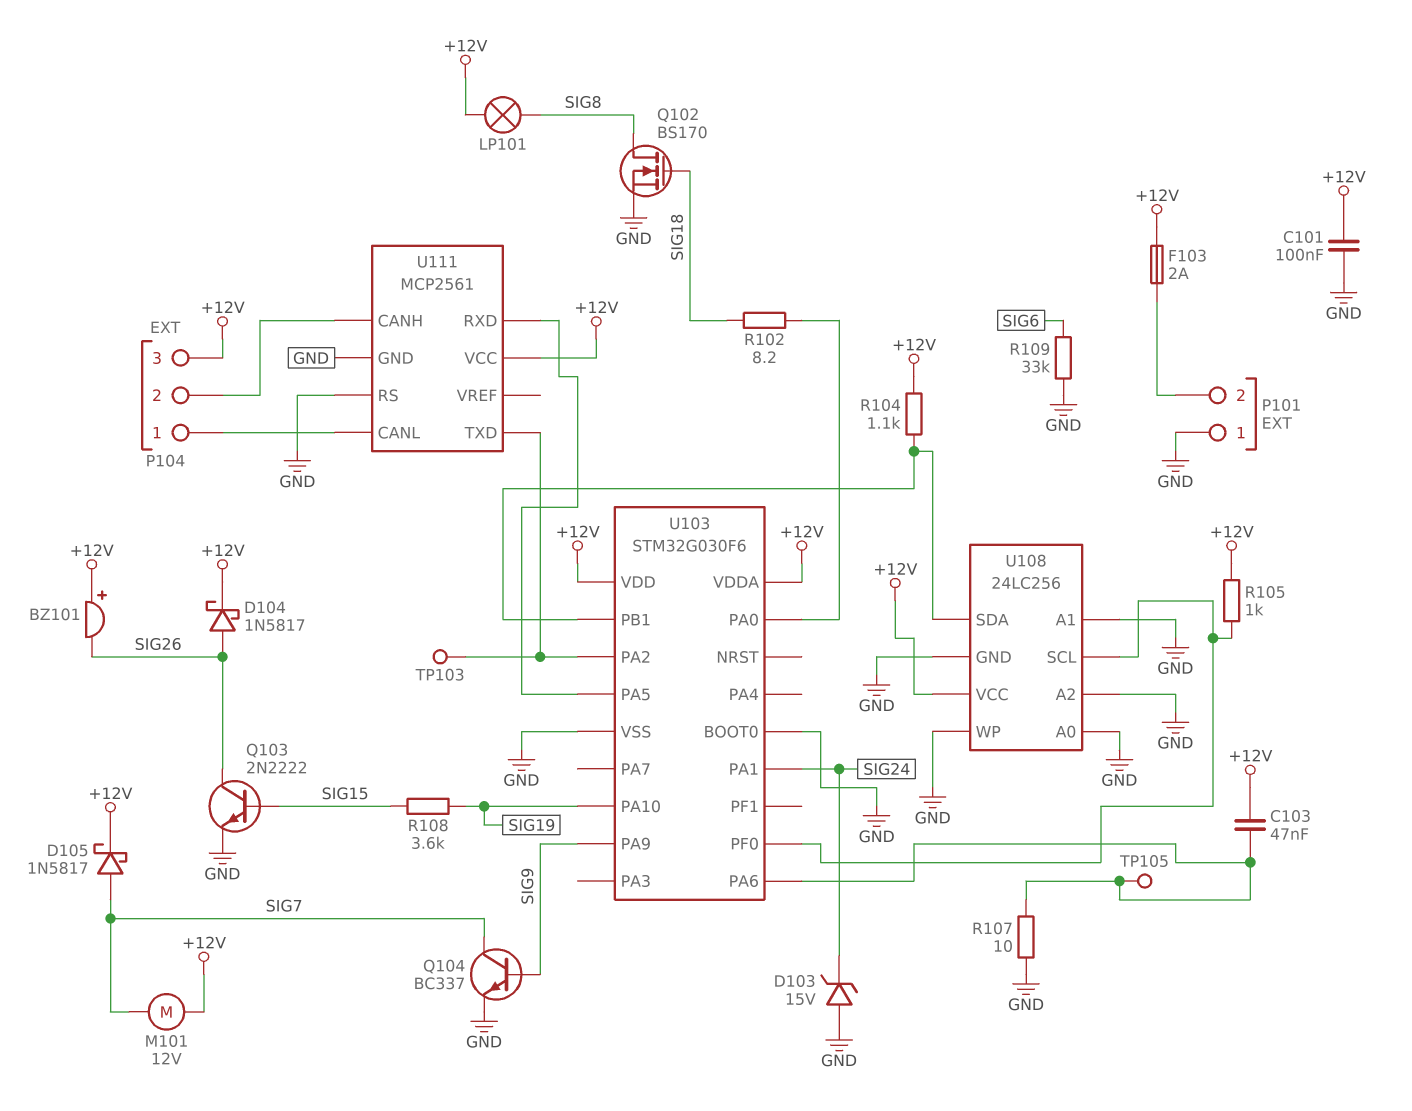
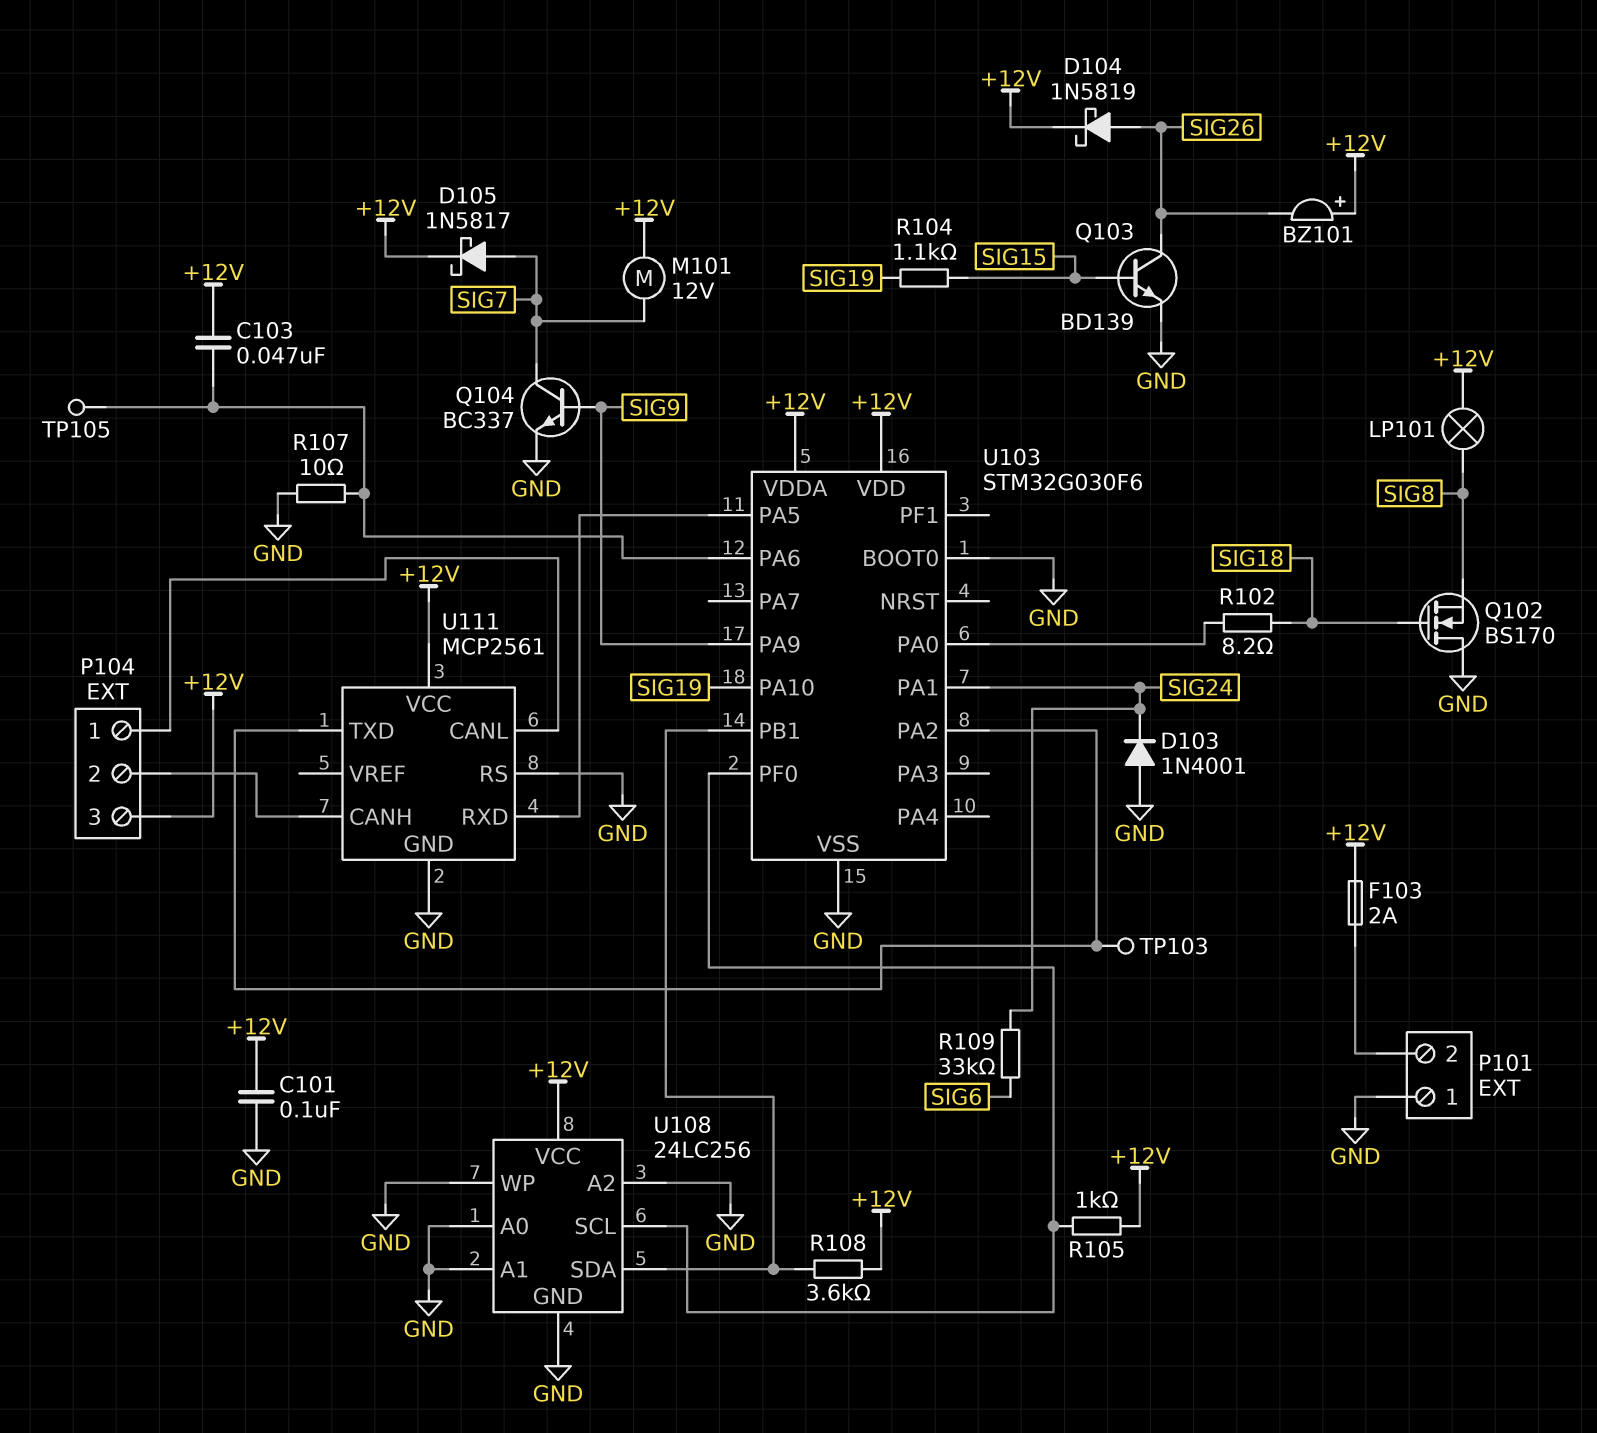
D103: zener 15V (A GND, K SIG24) -> diode 1N4001 (A GND, K SIG24)
D104: schottky 1N5817 (A SIG26, K +12V) -> schottky 1N5819 (A SIG26, K +12V)
Q102: NMOS BS170 (G SIG18, D SIG8, S GND) -> NMOS BS170 (G SIG18, D GND, S SIG8)
Q103: NPN 2N2222 (B SIG15, C SIG26, E GND) -> NPN BD139 (B SIG15, C SIG26, E GND)
R104: 1.1k (+12V, U103/PB1) -> 1.1k (SIG15, SIG19)
R108: 3.6k (SIG15, SIG19) -> 3.6k (+12V, U103/PB1)
R109: 33k (GND, SIG6) -> 33k (SIG6, SIG24)

